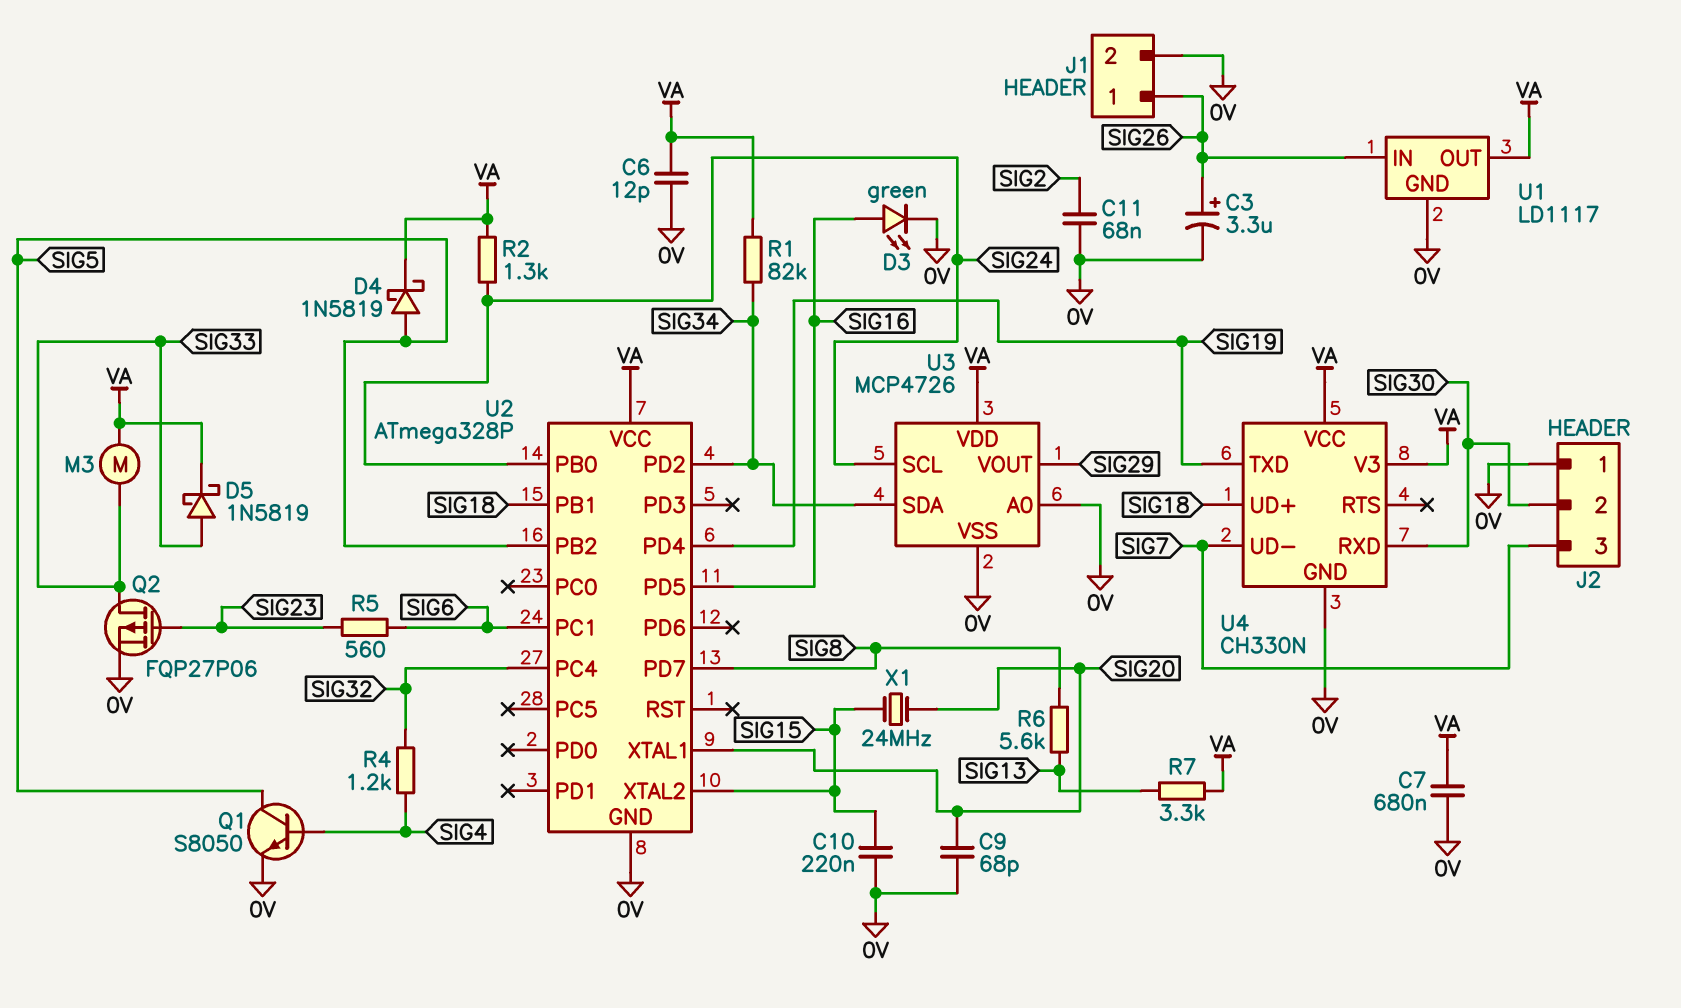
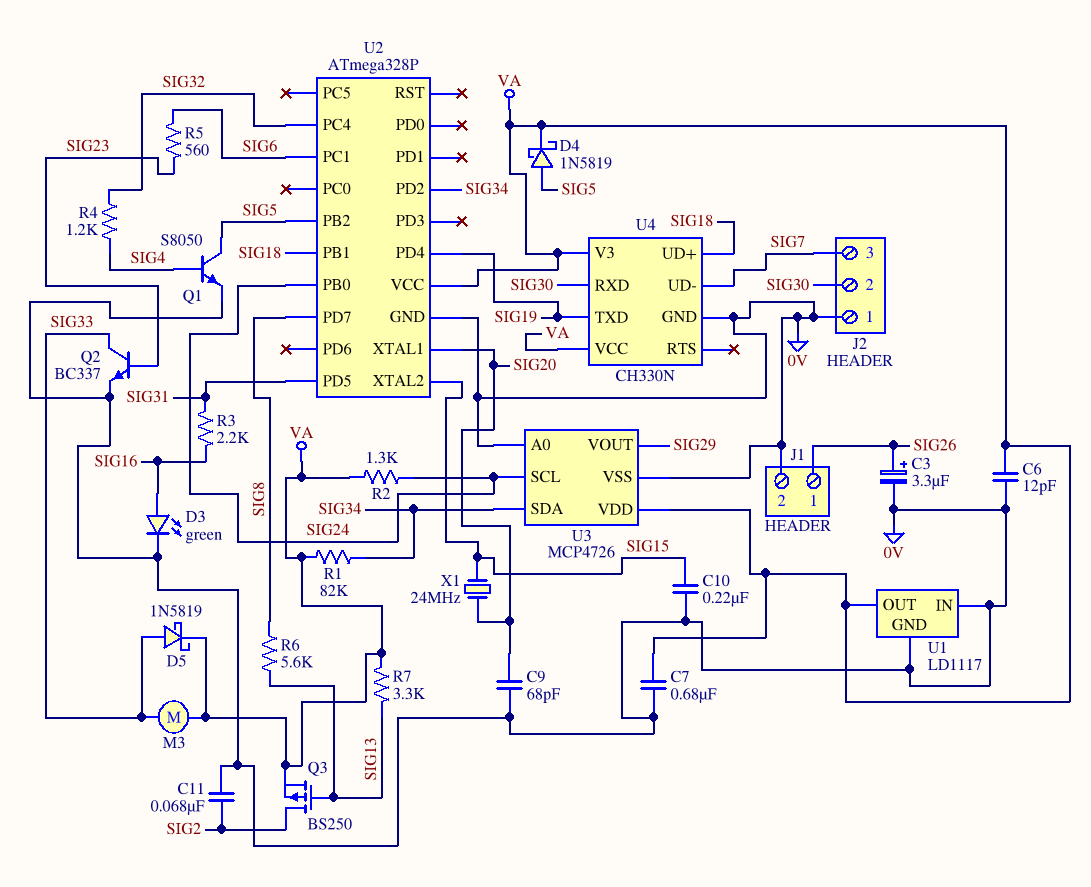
Q2: PMOS FQP27P06 (G SIG23, D SIG33, S 0V) -> NPN BC337 (B SIG23, C SIG33, E 0V)
Q3: none -> PMOS BS250 (G SIG13, D SIG2, S VA)
R3: none -> 2.2k (SIG16, SIG31)
U1 pin IN: SIG26 -> 0V
U2 pin PD5: SIG16 -> SIG31

